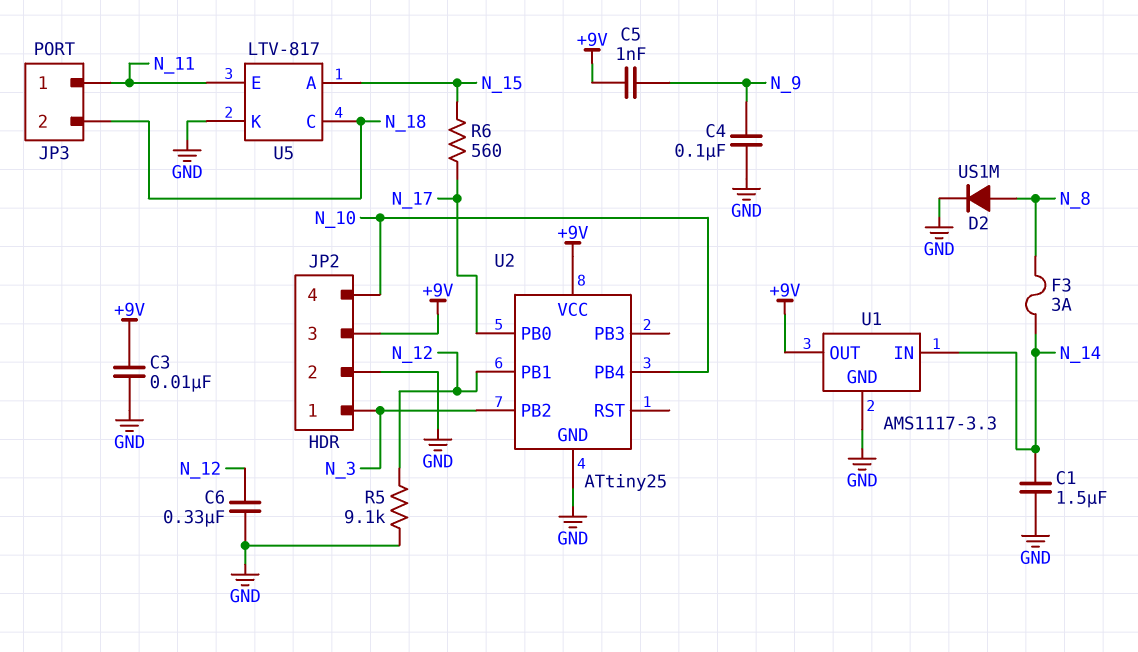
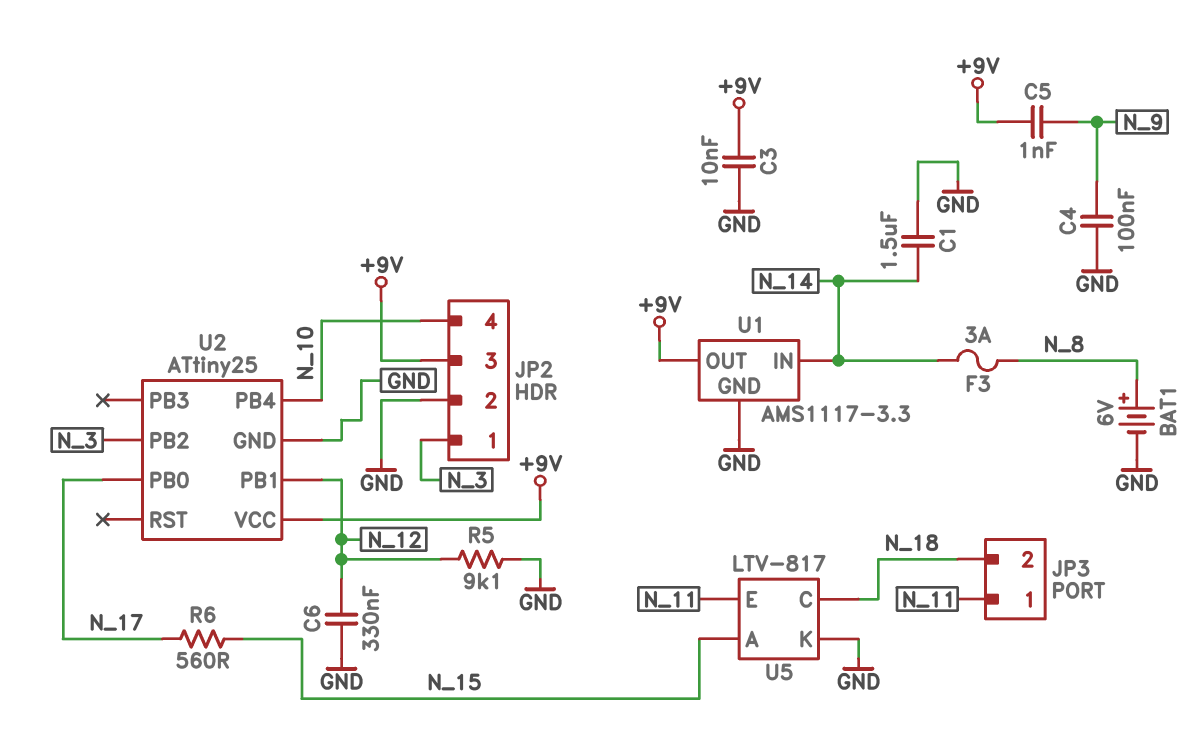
BAT1: none -> 6V (plus N_8, minus GND)
D2: diode US1M (A N_8, K GND) -> none

